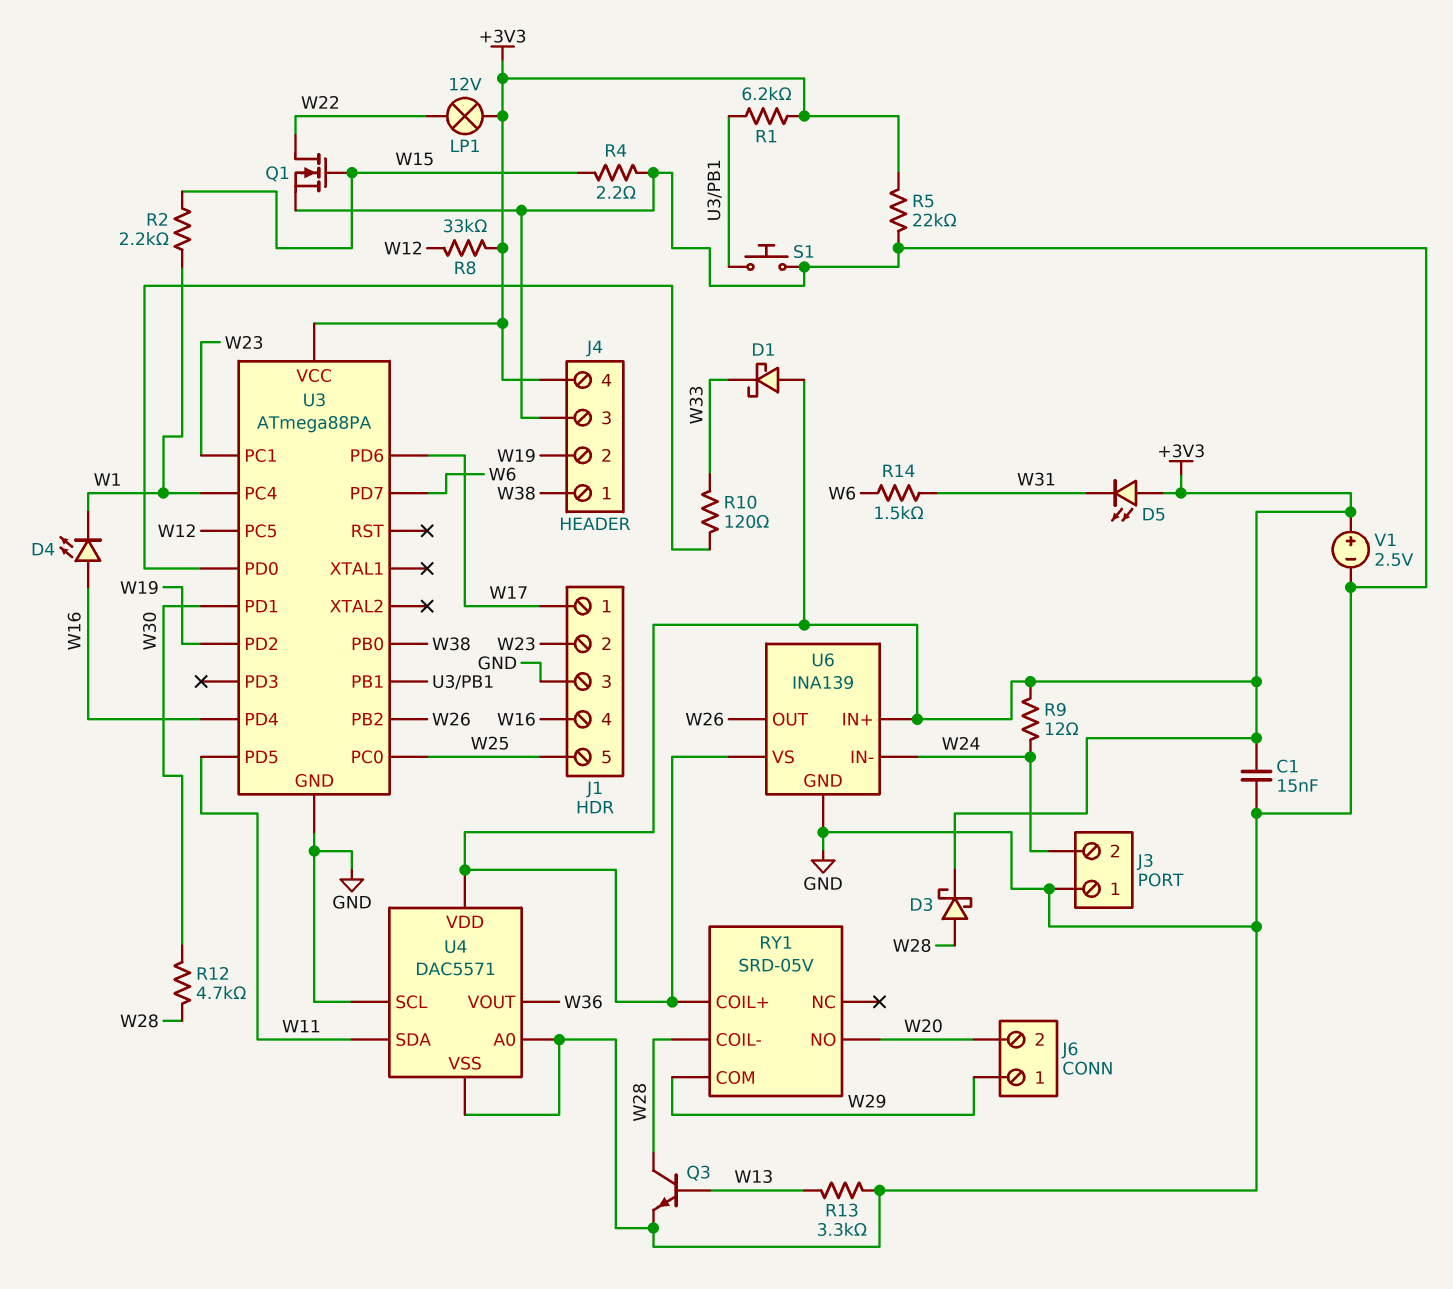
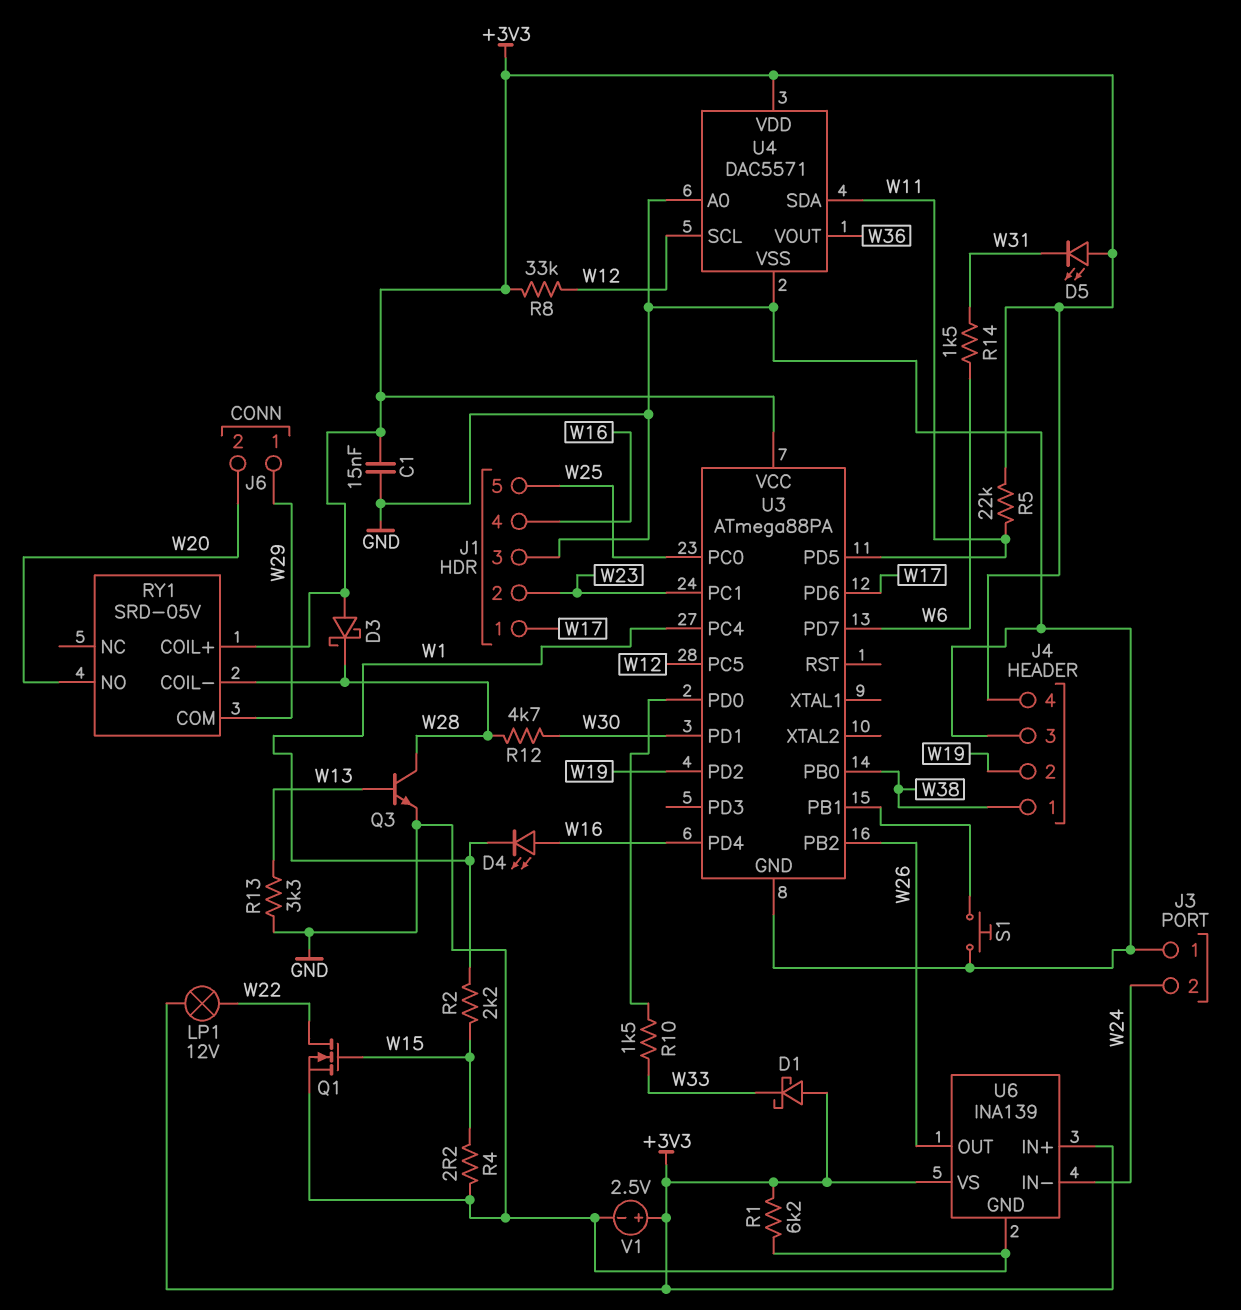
D3: schottky (A W28, K +3V3) -> schottky (A +3V3, K W28)
R1: 6.2k (+3V3, U3/PB1) -> 6.2k (+3V3, GND)
R5: 22k (+3V3, GND) -> 22k (+3V3, W11)
R9: 12 (+3V3, W24) -> none
R10: 120 (U3/PD0, W33) -> 1.5k (U3/PD0, W33)
U4 pin SCL: GND -> W12

